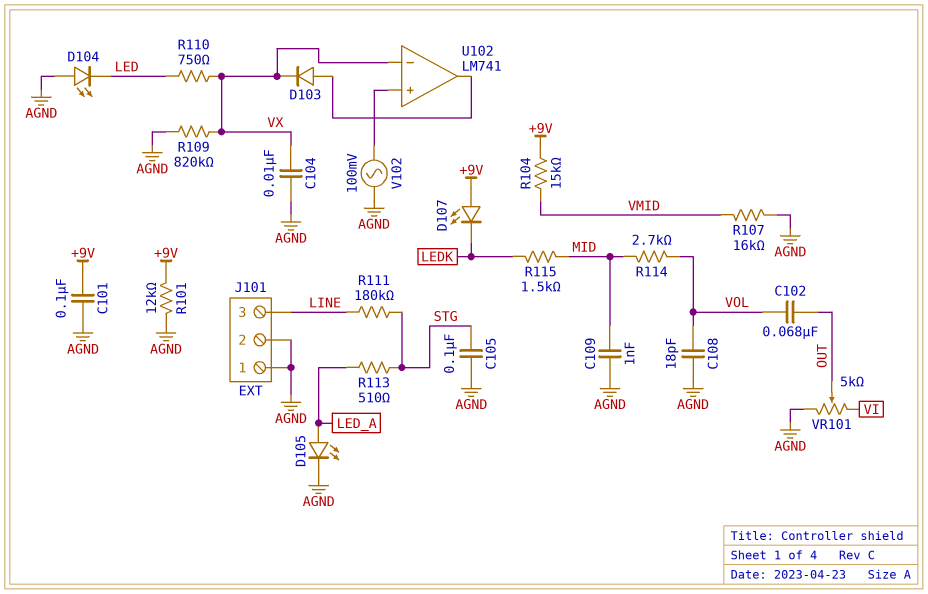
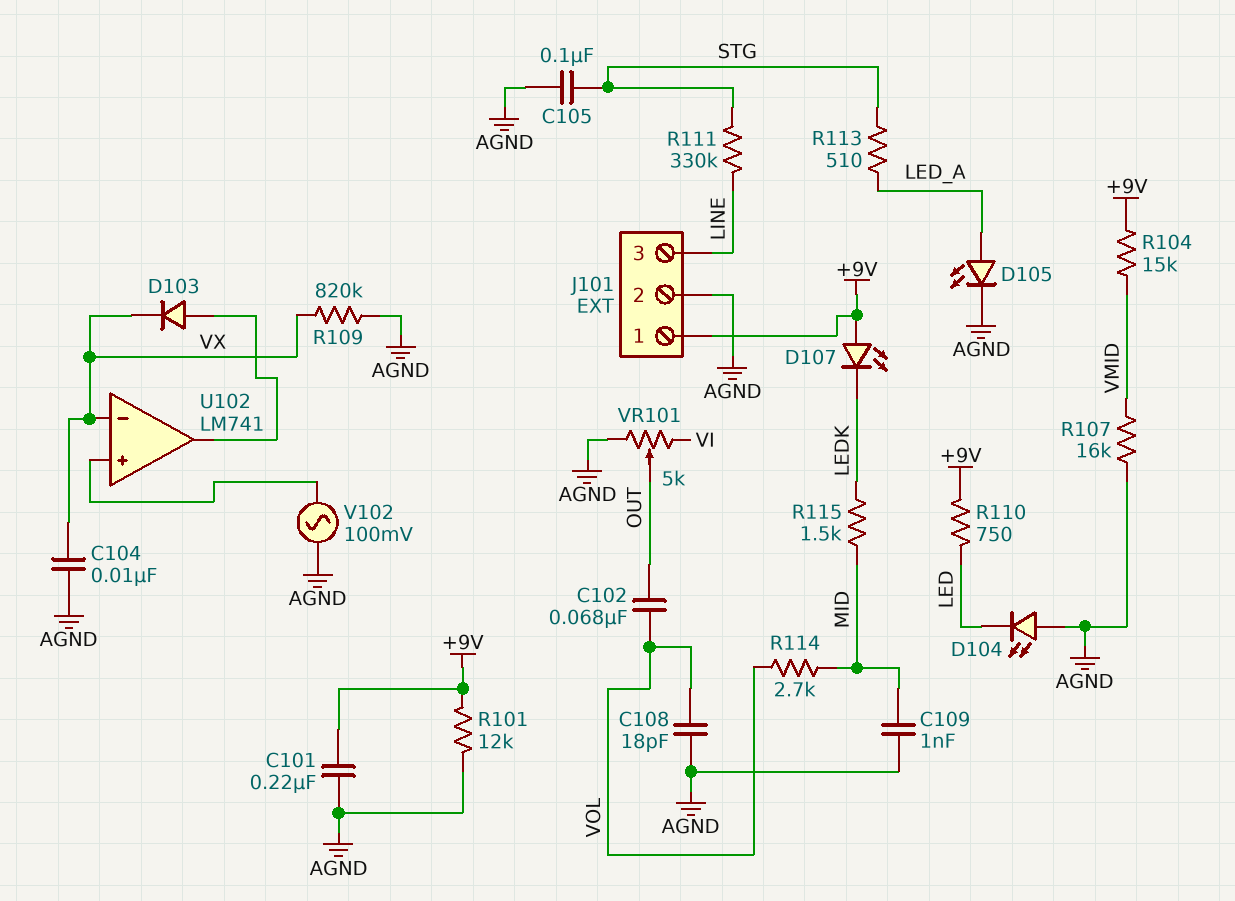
C101: 100nF (+9V, AGND) -> 220nF (+9V, AGND)
J101 pin 1: AGND -> +9V
R110: 750 (LED, VX) -> 750 (+9V, LED)
R111: 180k (LINE, STG) -> 330k (LINE, STG)

